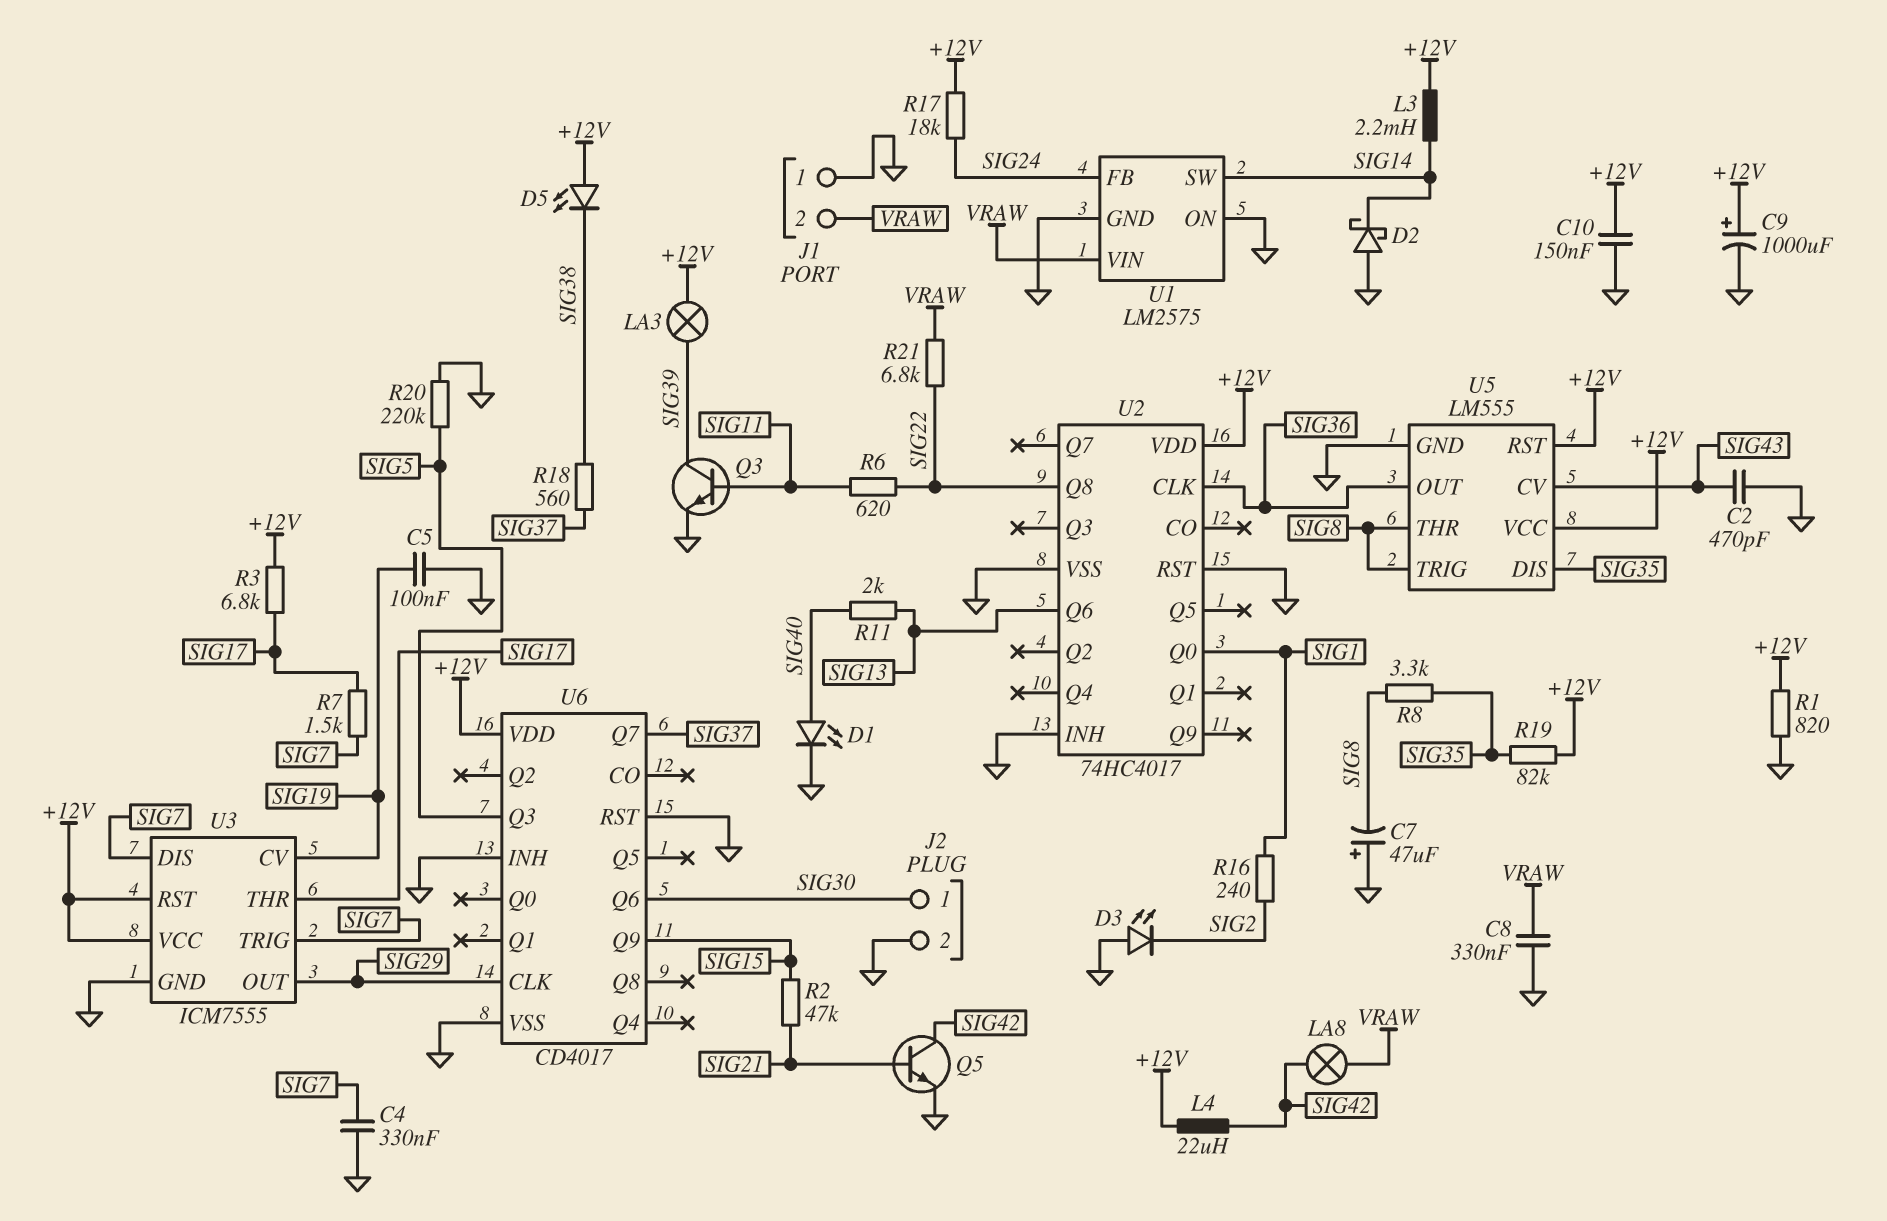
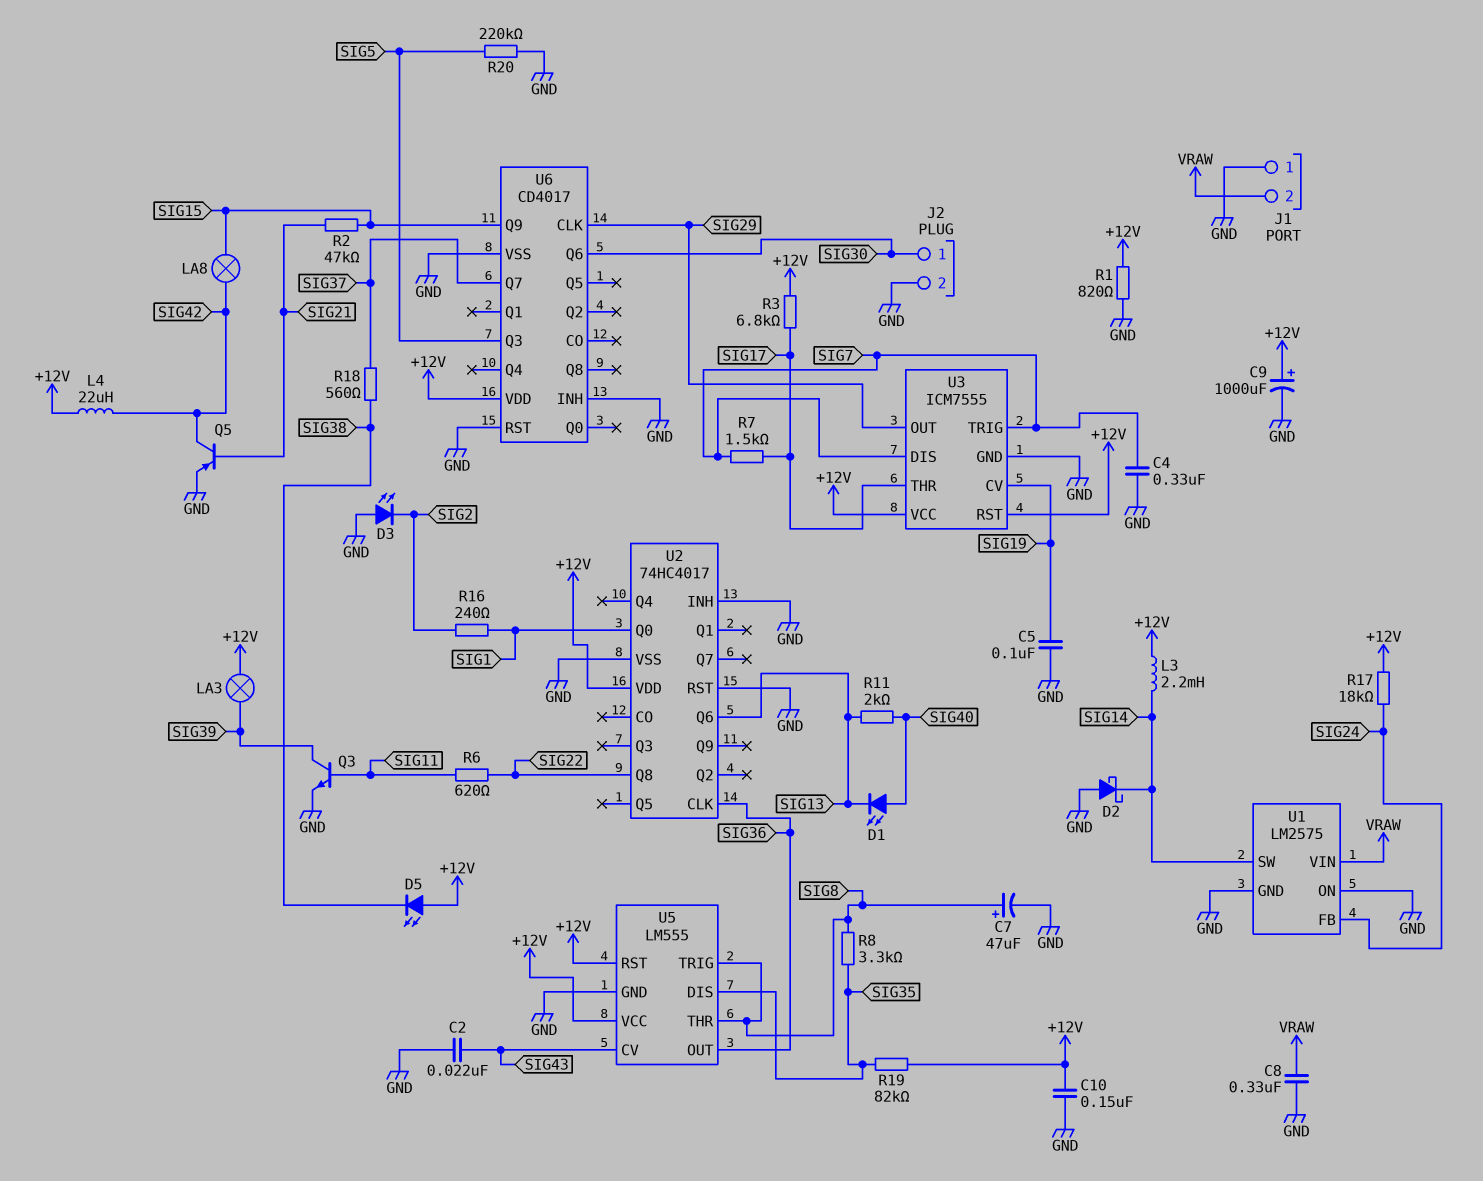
C2: 470pF (GND, SIG43) -> 22nF (GND, SIG43)
C7: 47uF (plus GND, minus SIG8) -> 47uF (plus SIG8, minus GND)
D1: LED (A SIG40, K GND) -> LED (A SIG40, K SIG13)
LA8: lamp (SIG42, VRAW) -> lamp (SIG15, SIG42)
Q5: NPN (B SIG21, C SIG42, E GND) -> PNP (B SIG21, C SIG42, E GND)
R21: 6.8k (SIG22, VRAW) -> none

